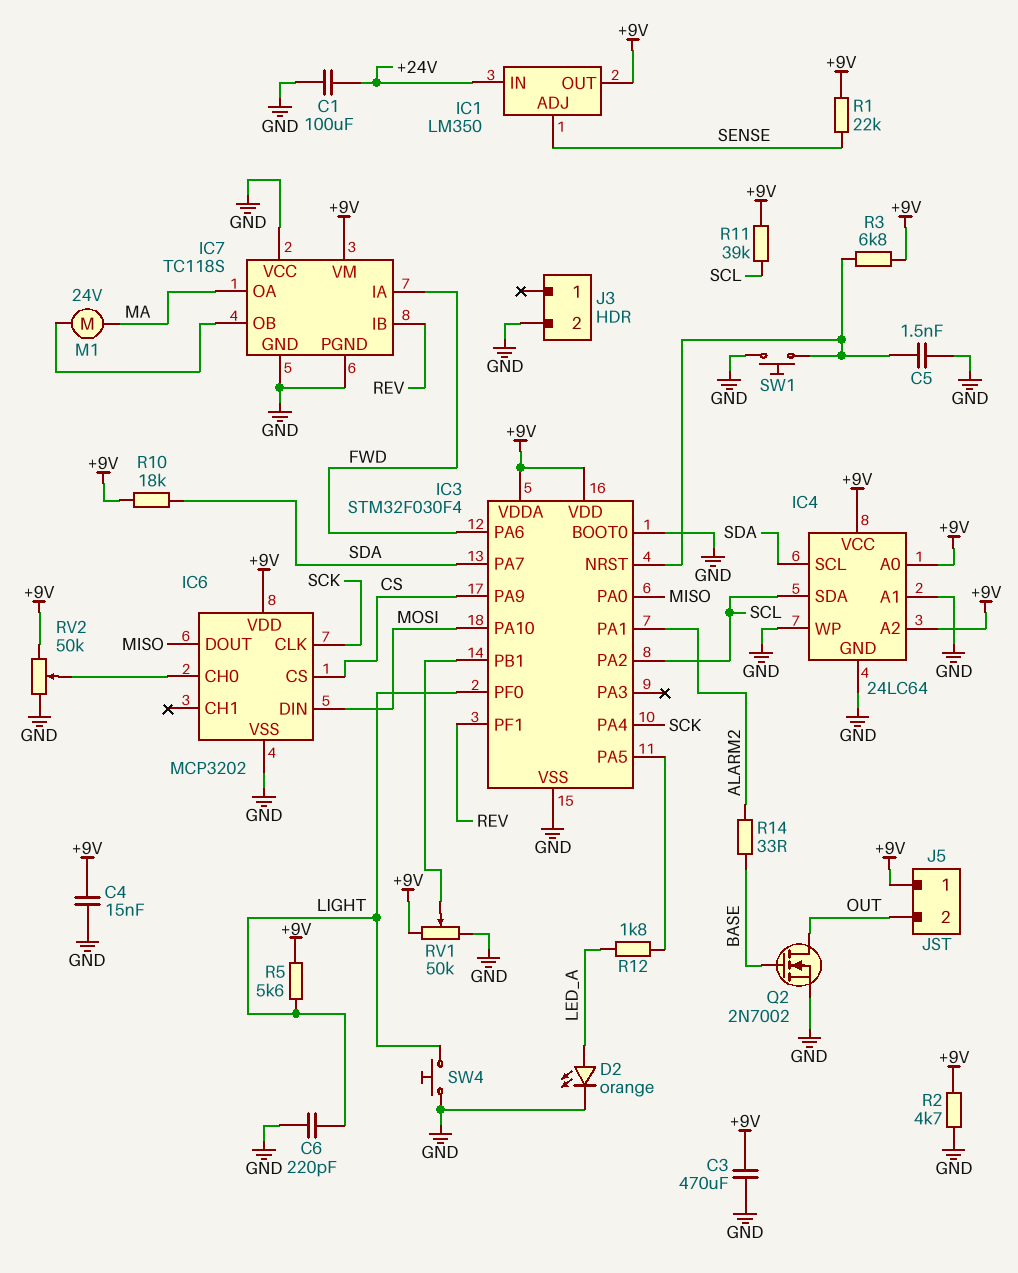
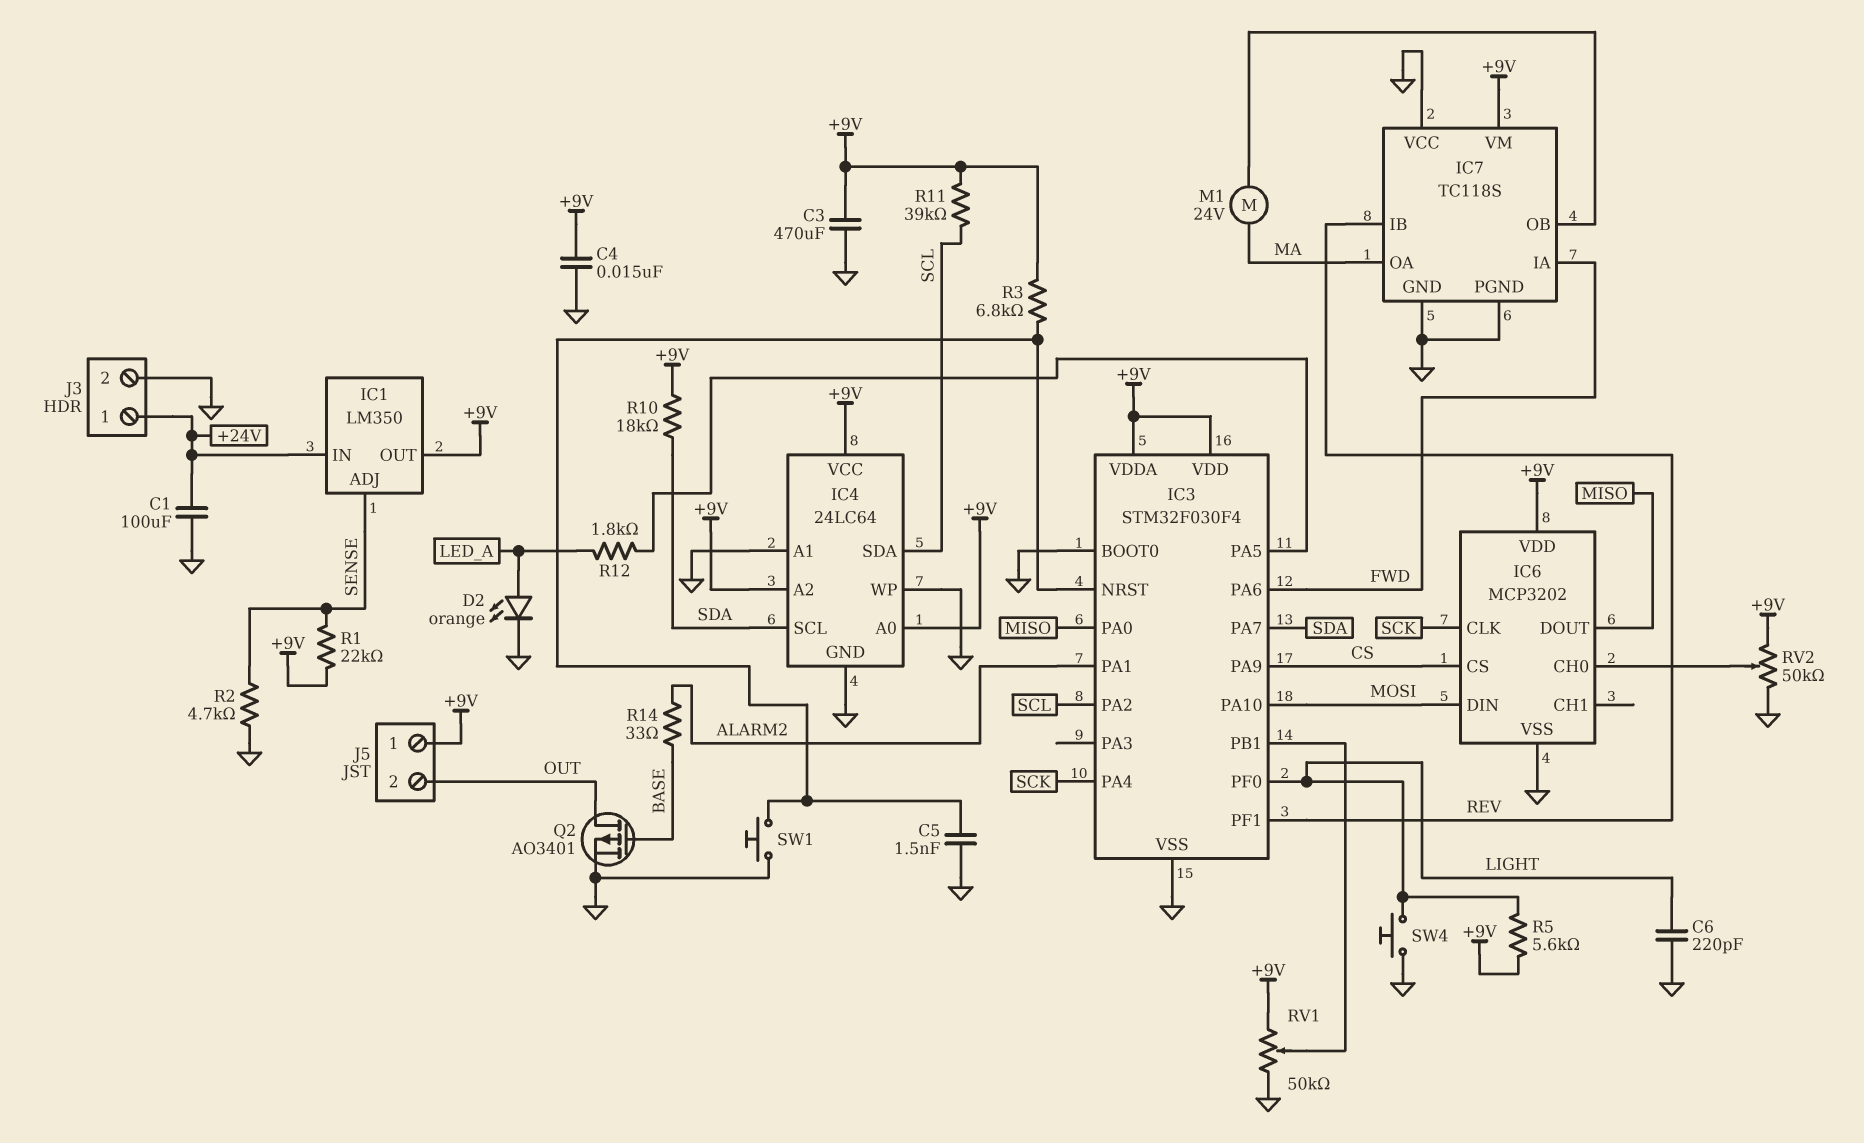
J3 pin 1: none -> +24V
Q2: NMOS 2N7002 (G BASE, D OUT, S GND) -> PMOS AO3401 (G BASE, D OUT, S GND)
R2: 4.7k (+9V, GND) -> 4.7k (GND, SENSE)

